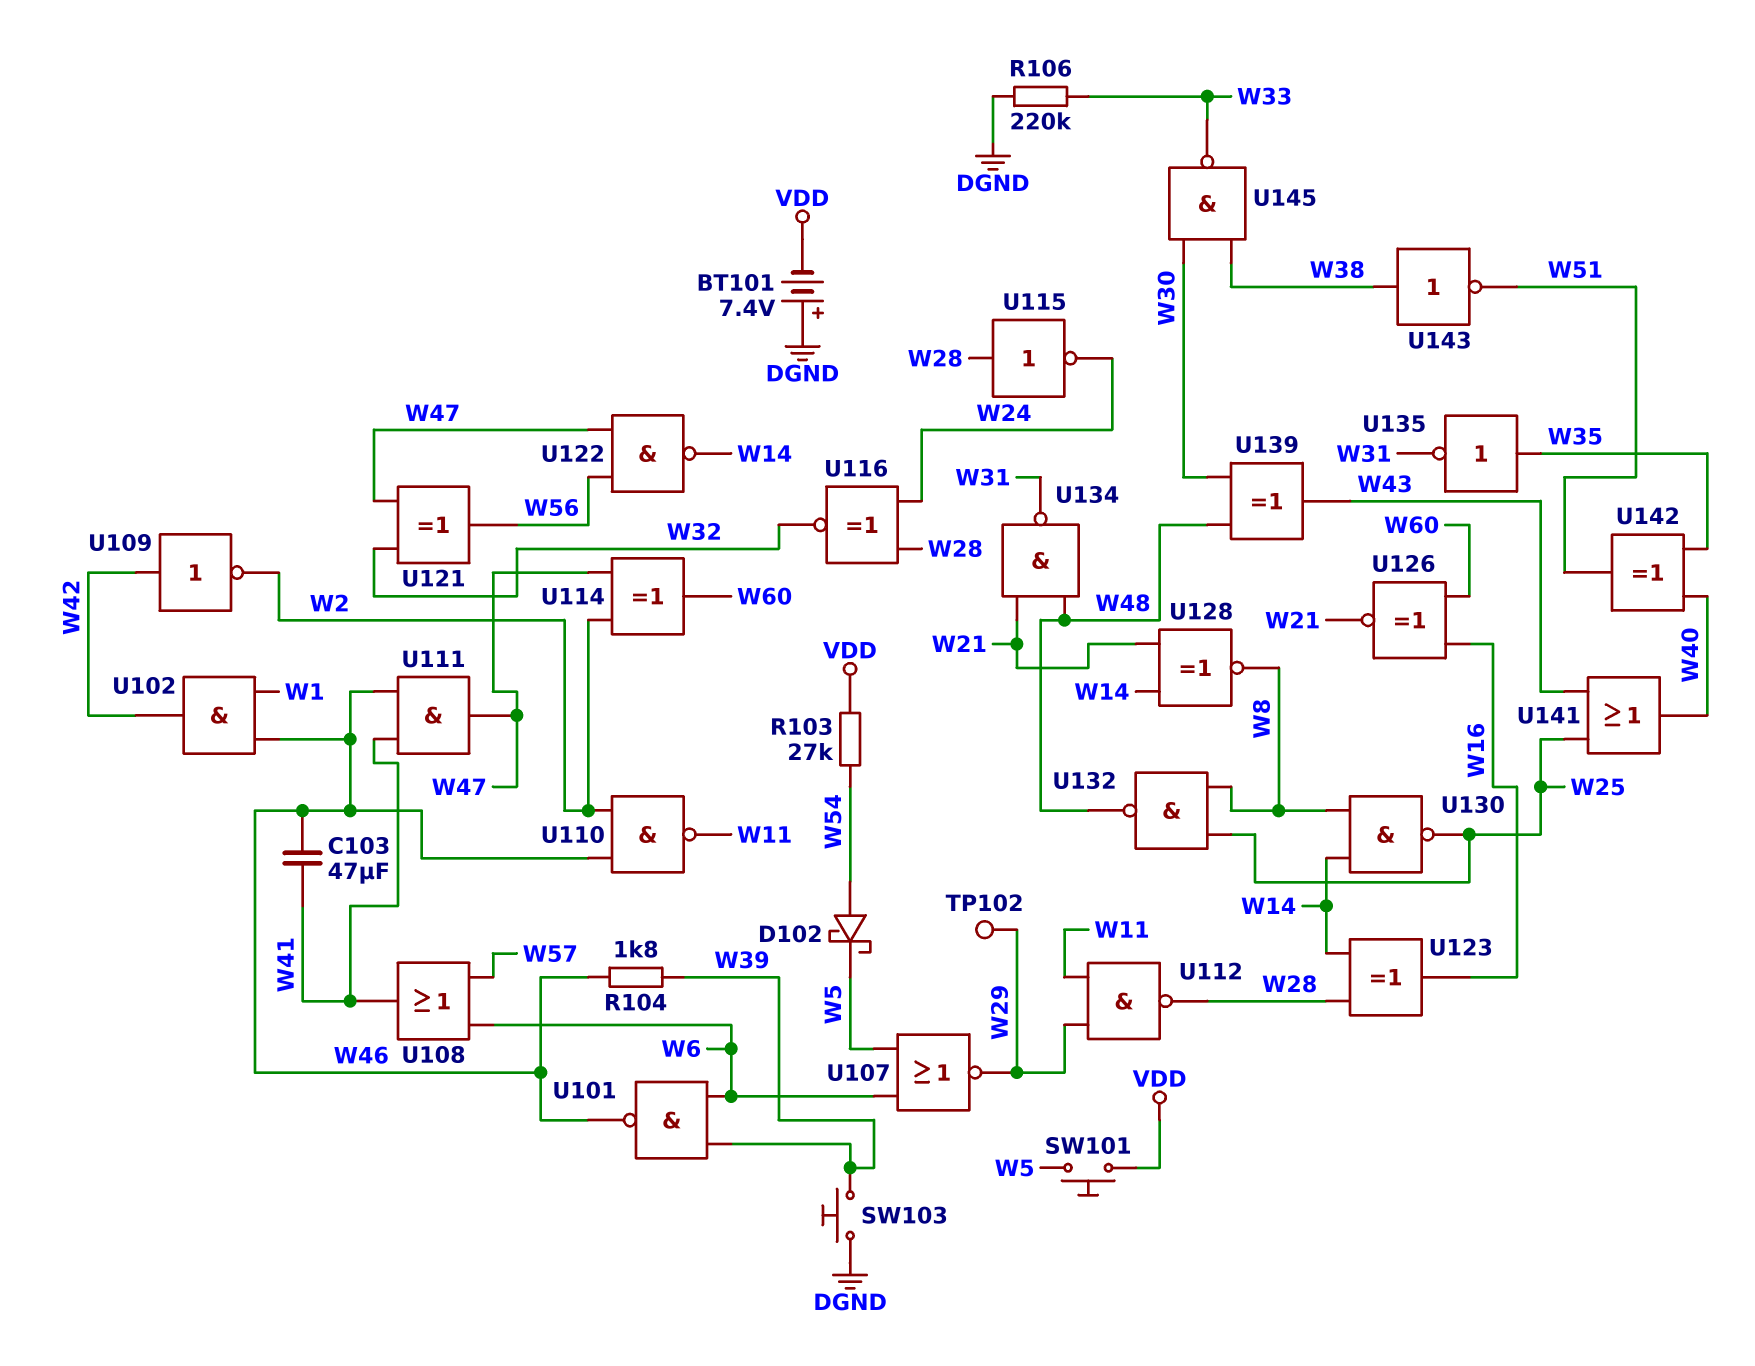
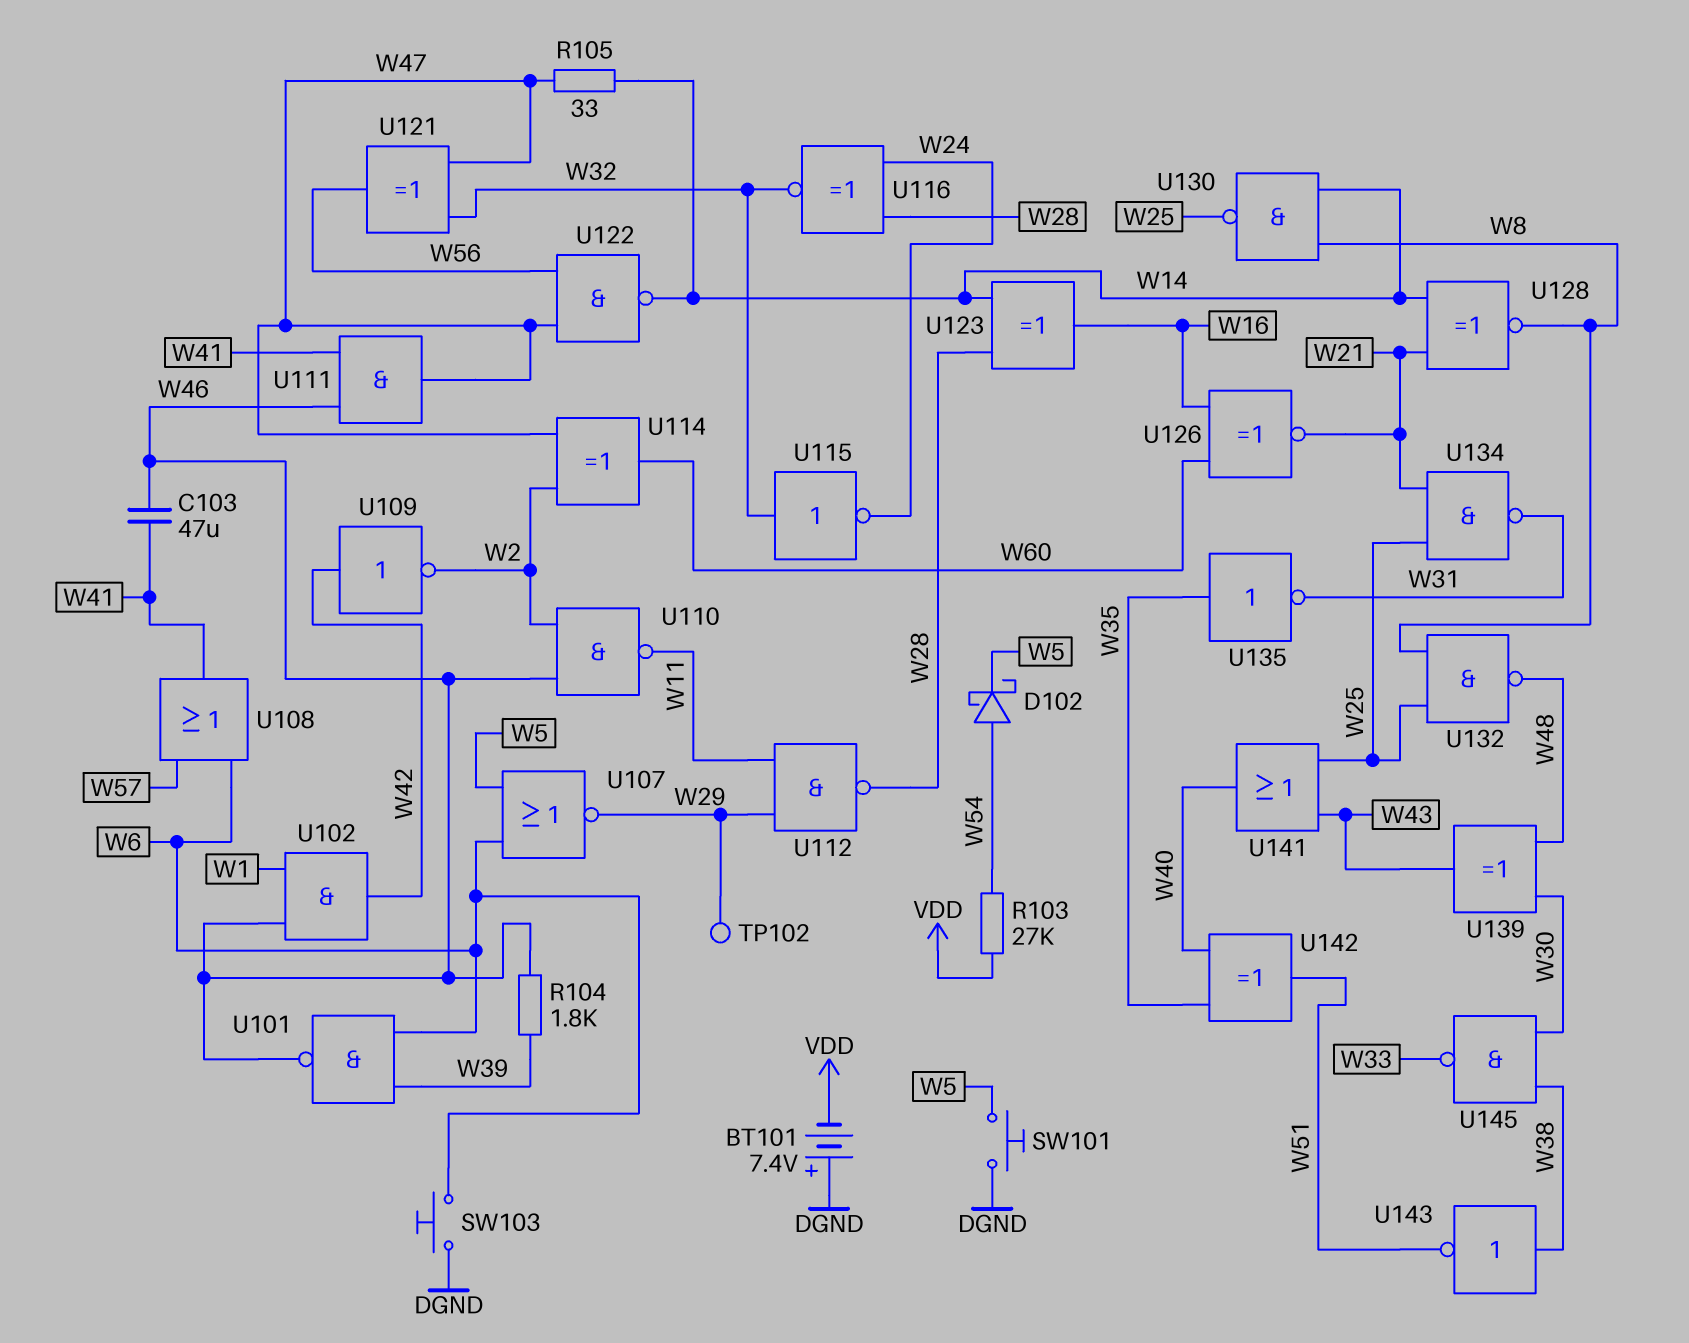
R105: none -> 33 (W14, W47)
R106: 220k (DGND, W33) -> none
SW101: button (VDD, W5) -> button (DGND, W5)
SW103: button (DGND, W39) -> button (DGND, W6)
U115: NOT (in W28, out W24) -> NOT (in W32, out W24)
U134: NAND (in W21, in W48, out W31) -> NAND (in W21, in W25, out W31)

